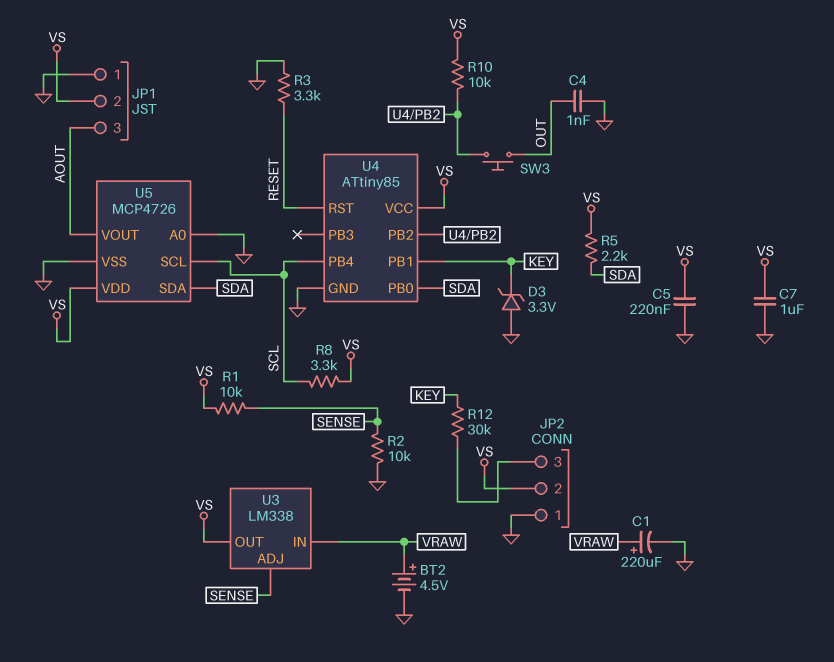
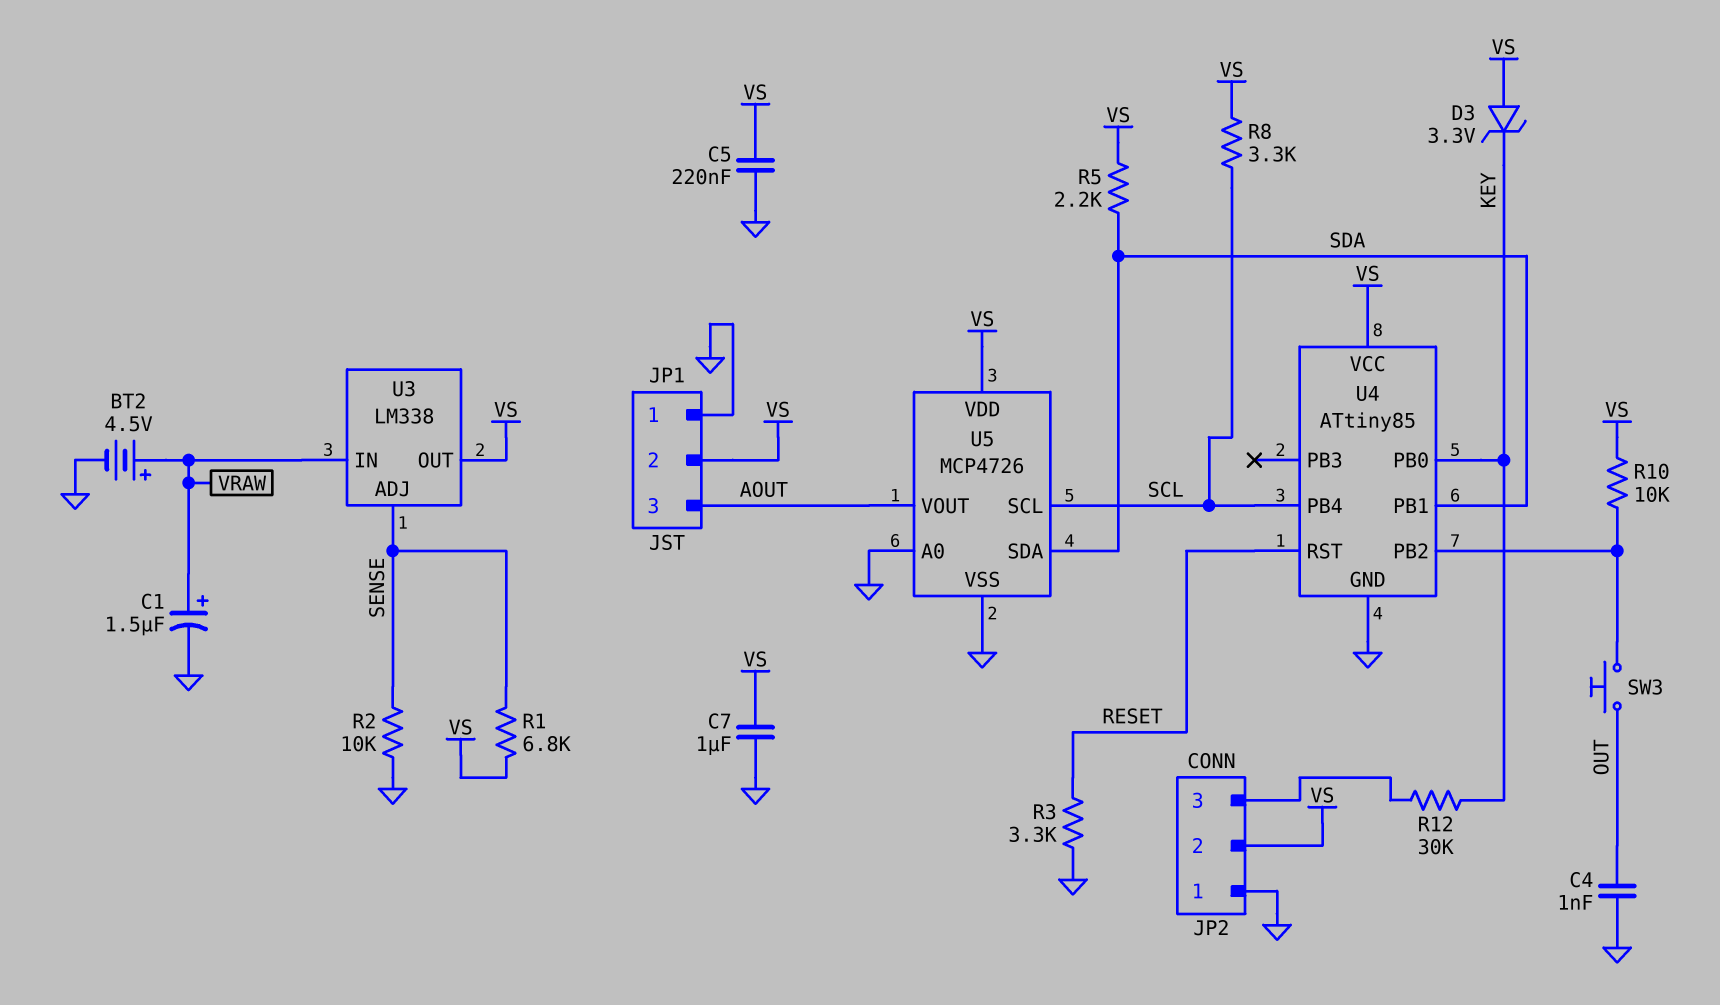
C1: 220uF (plus VRAW, minus GND) -> 1.5uF (plus VRAW, minus GND)
D3: zener 3.3V (A GND, K KEY) -> zener 3.3V (A VS, K KEY)
R1: 10k (SENSE, VS) -> 6.8k (SENSE, VS)
U4 pin PB0: SDA -> KEY
U4 pin PB1: KEY -> SDA

